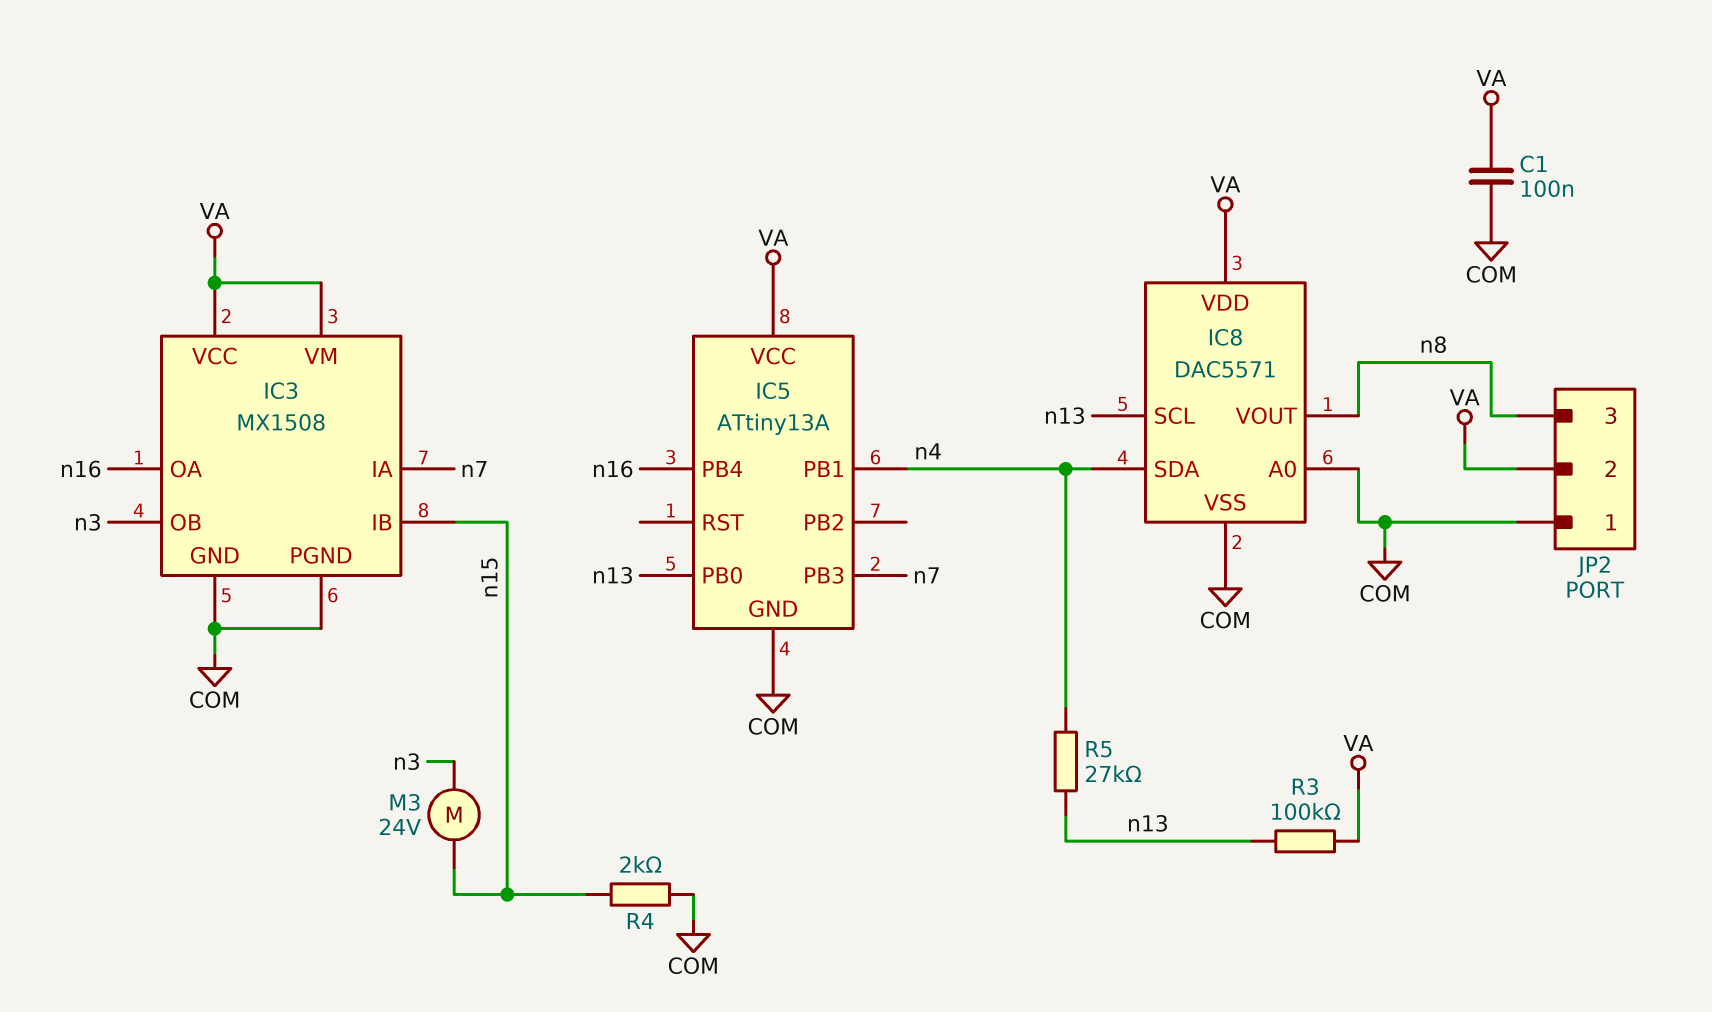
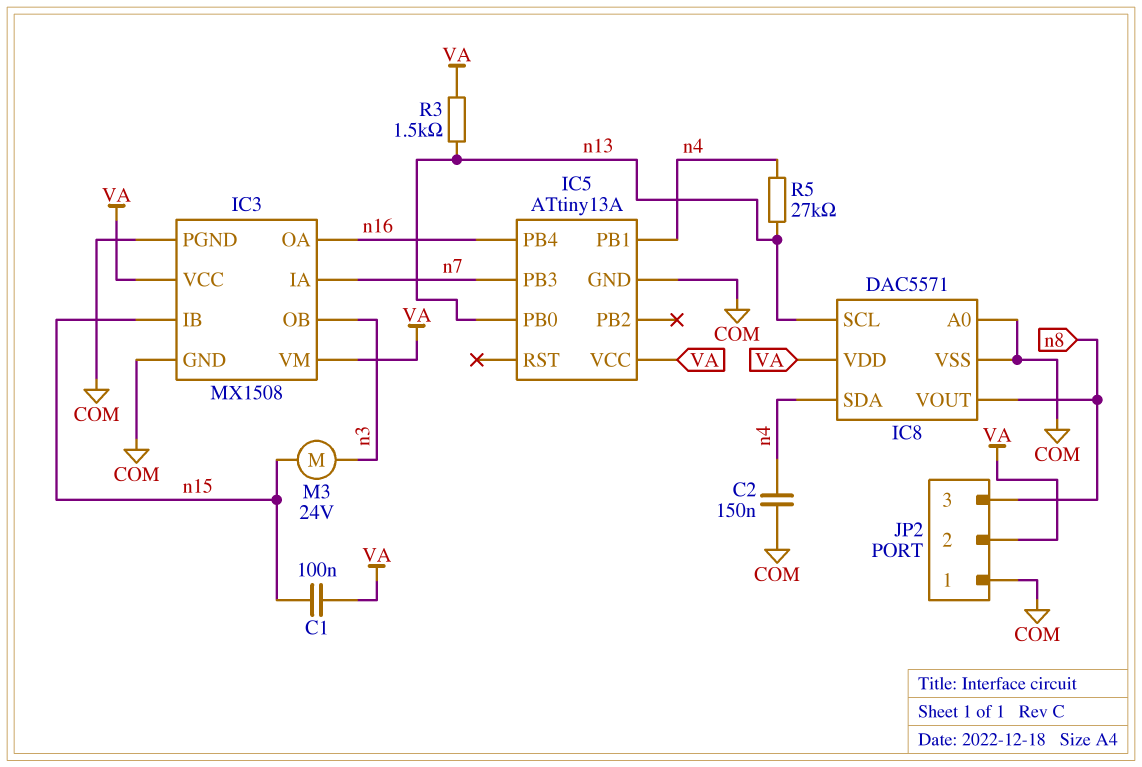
C1: 100nF (COM, VA) -> 100nF (VA, n15)
C2: none -> 150nF (COM, n4)
R3: 100k (VA, n13) -> 1.5k (VA, n13)
R4: 2k (COM, n15) -> none

